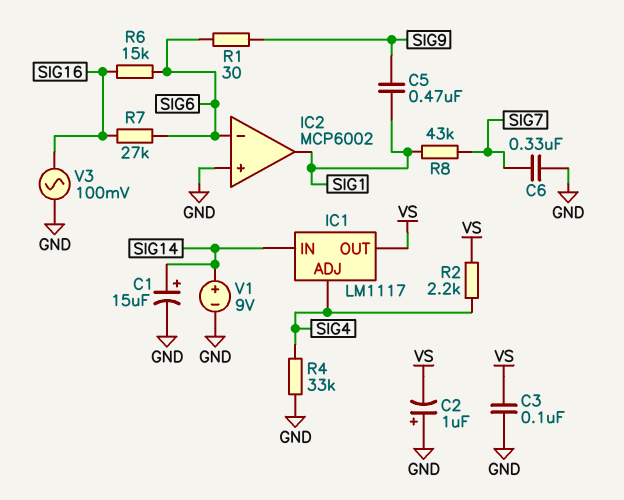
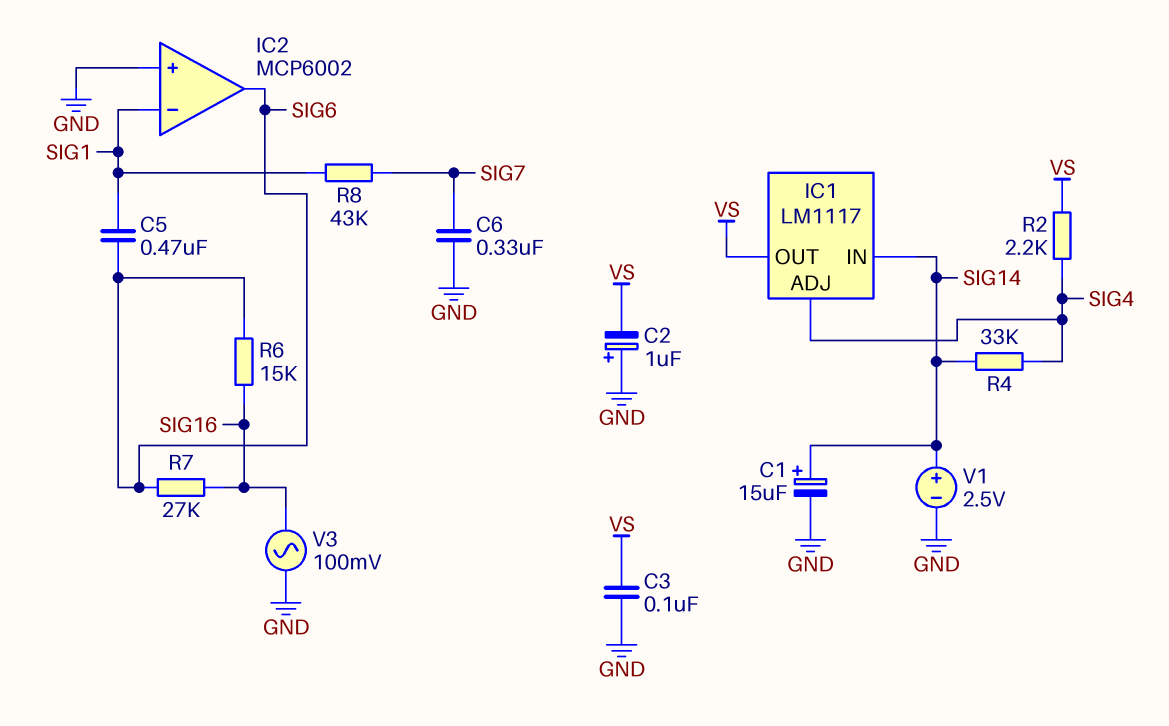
C5: 470nF (SIG1, SIG9) -> 470nF (SIG1, SIG6)
IC2 pin in-: SIG6 -> SIG1
IC2 pin out: SIG1 -> SIG6
R1: 30 (SIG6, SIG9) -> none
R4: 33k (GND, SIG4) -> 33k (SIG4, SIG14)
V1: 9V (plus SIG14, minus GND) -> 2.5V (plus SIG14, minus GND)

